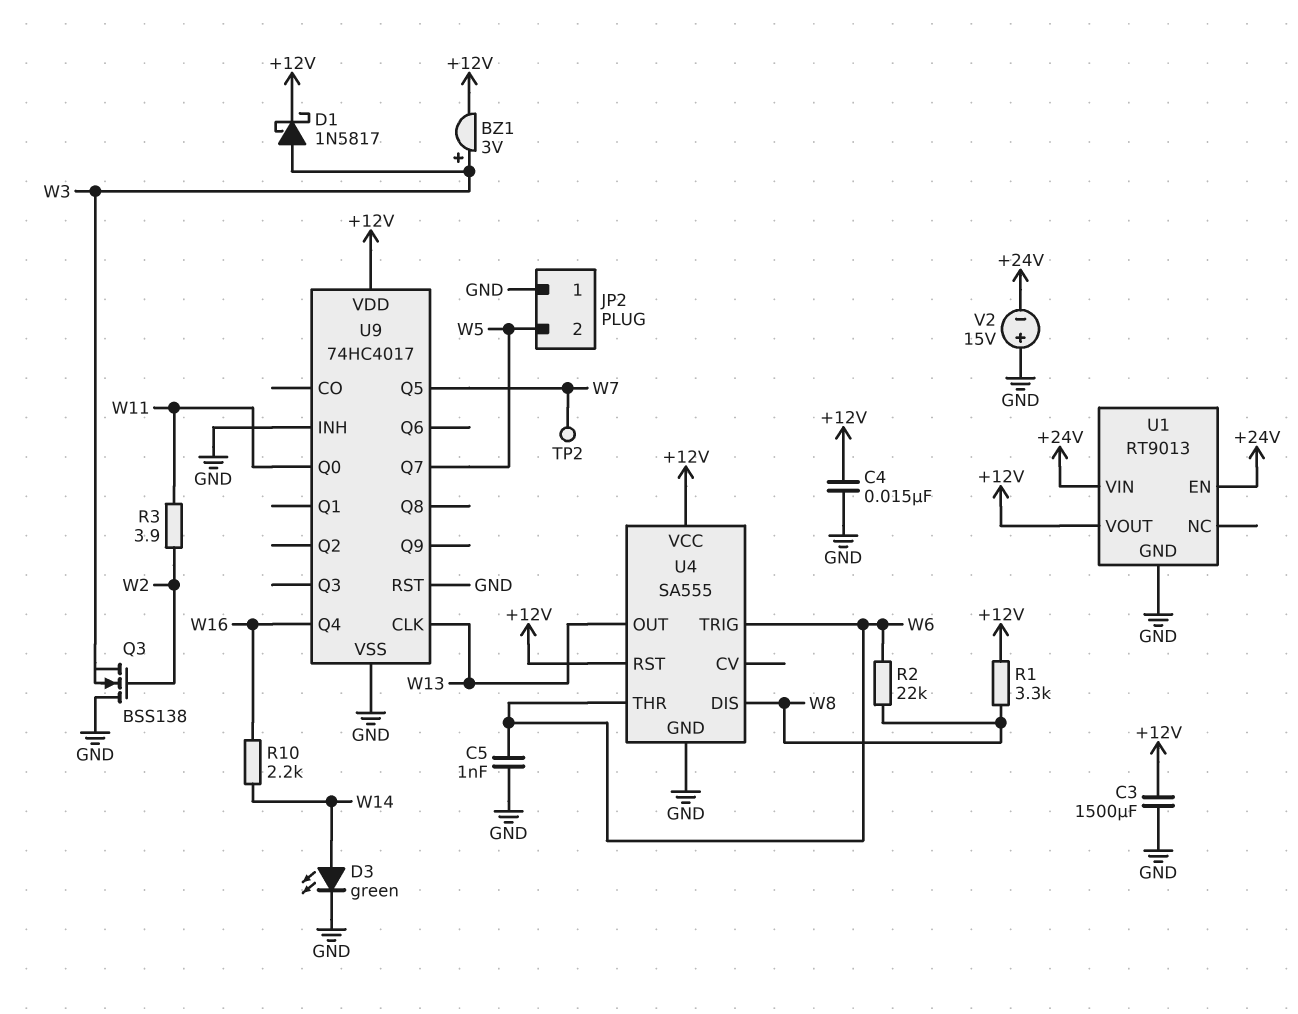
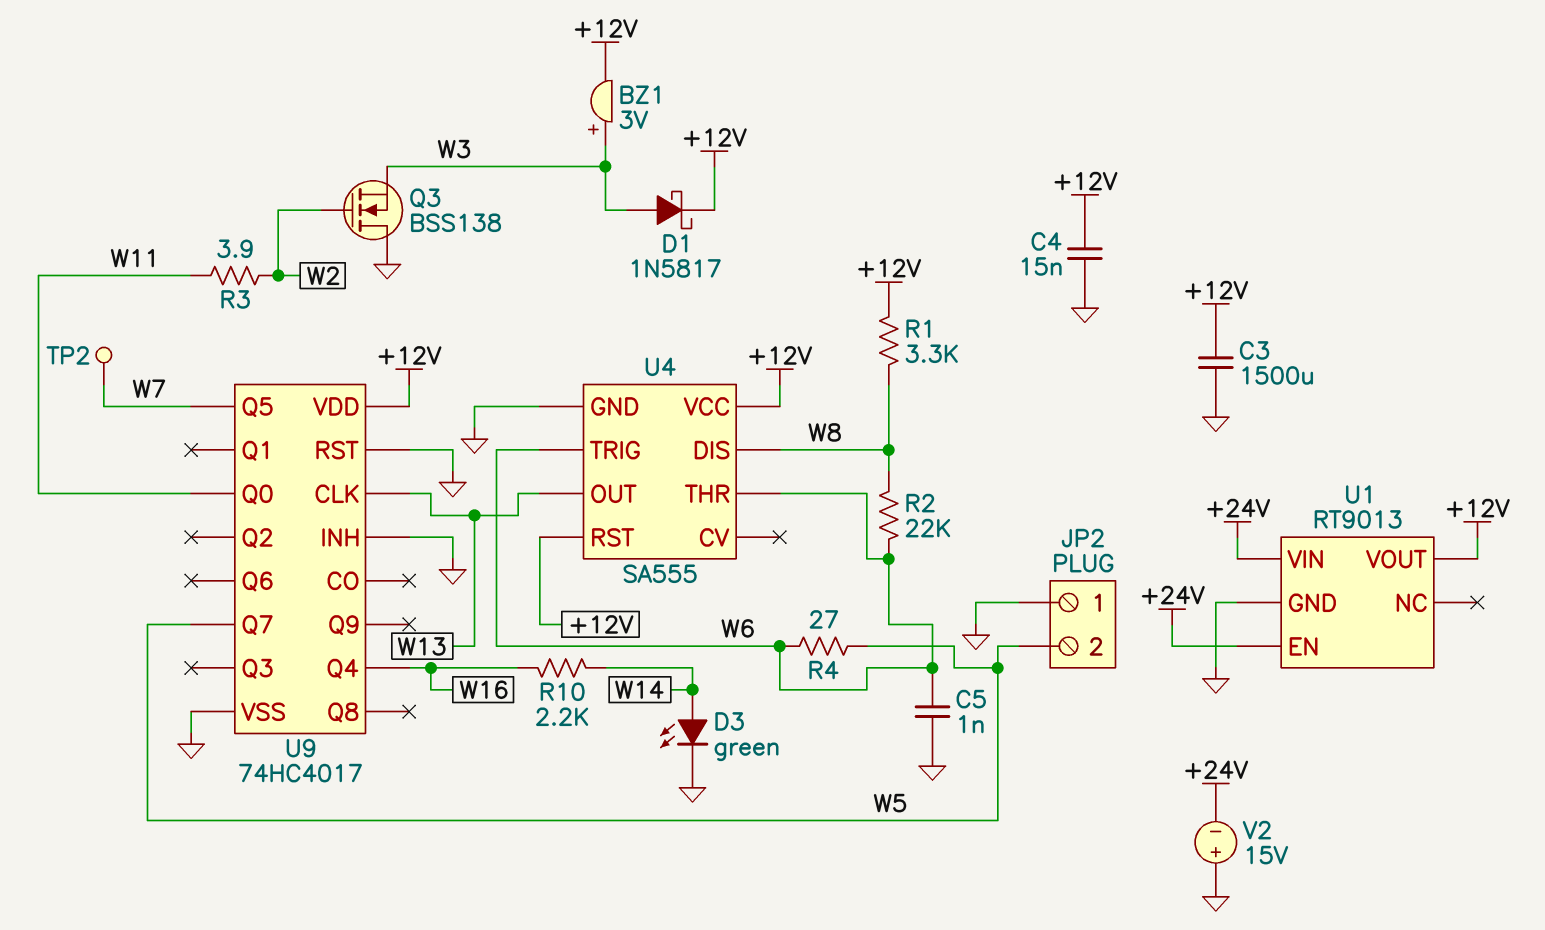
R4: none -> 27 (W5, W6)

